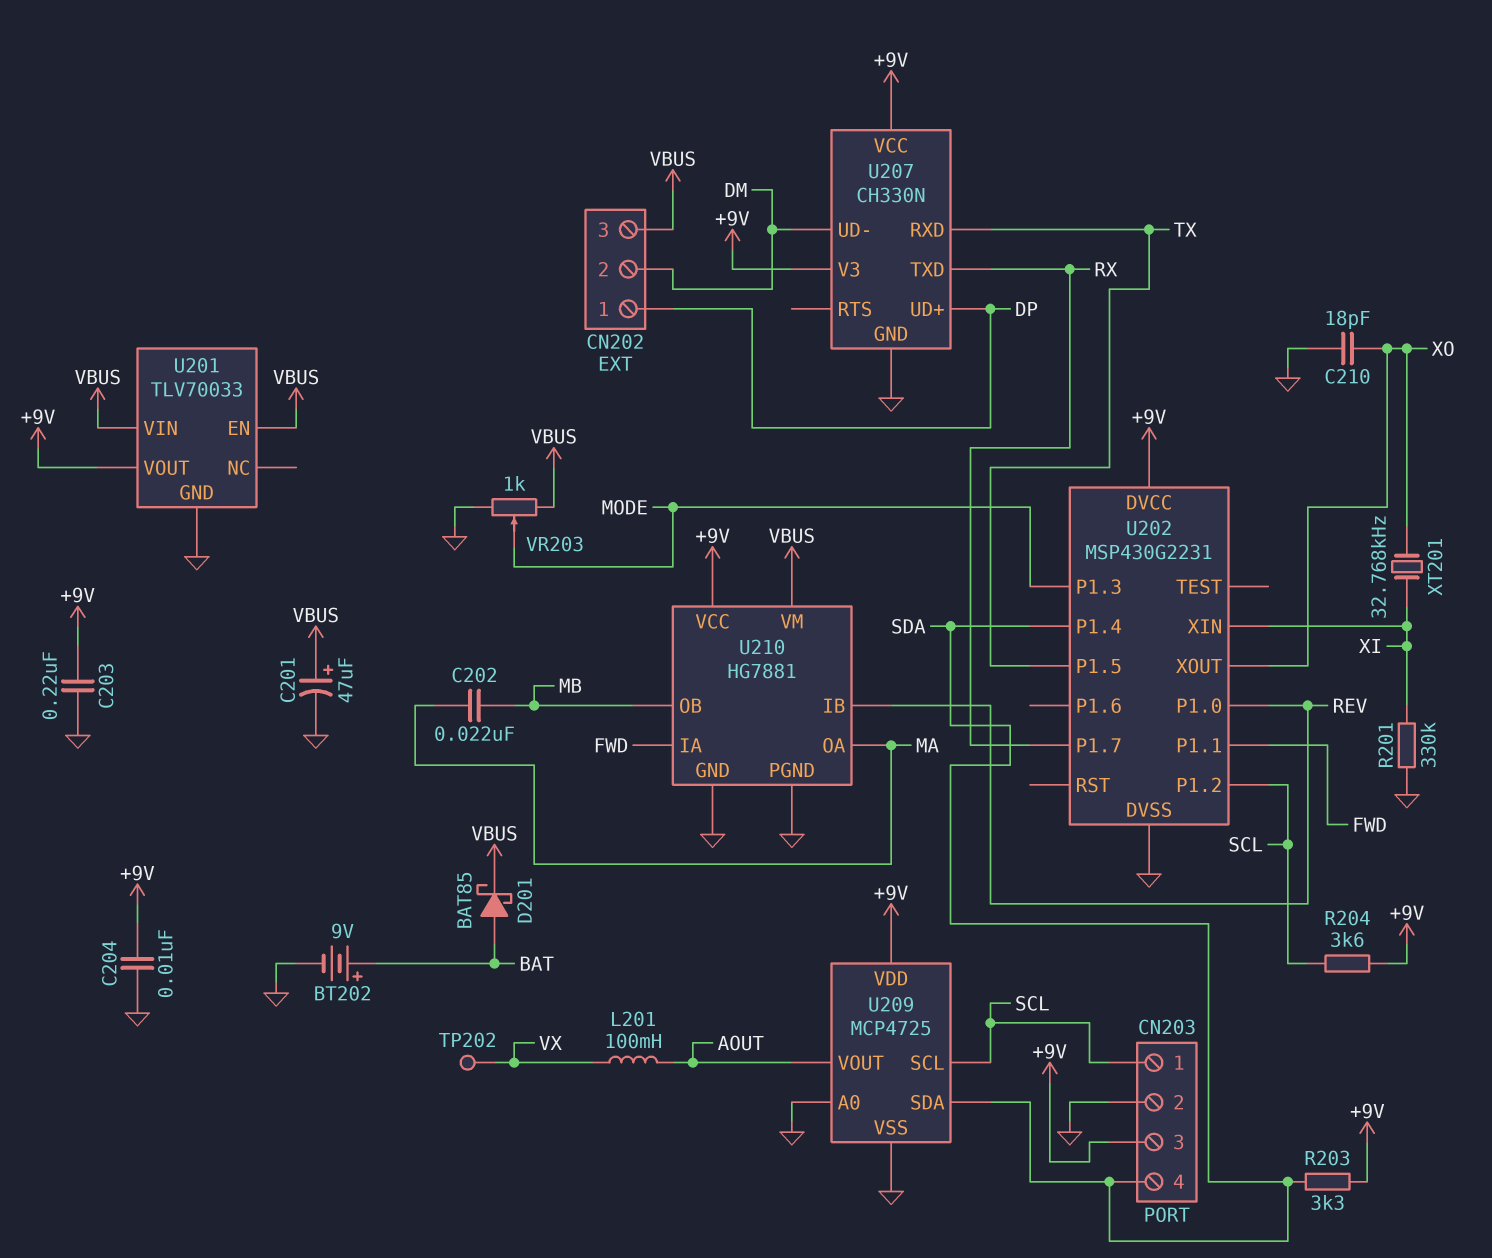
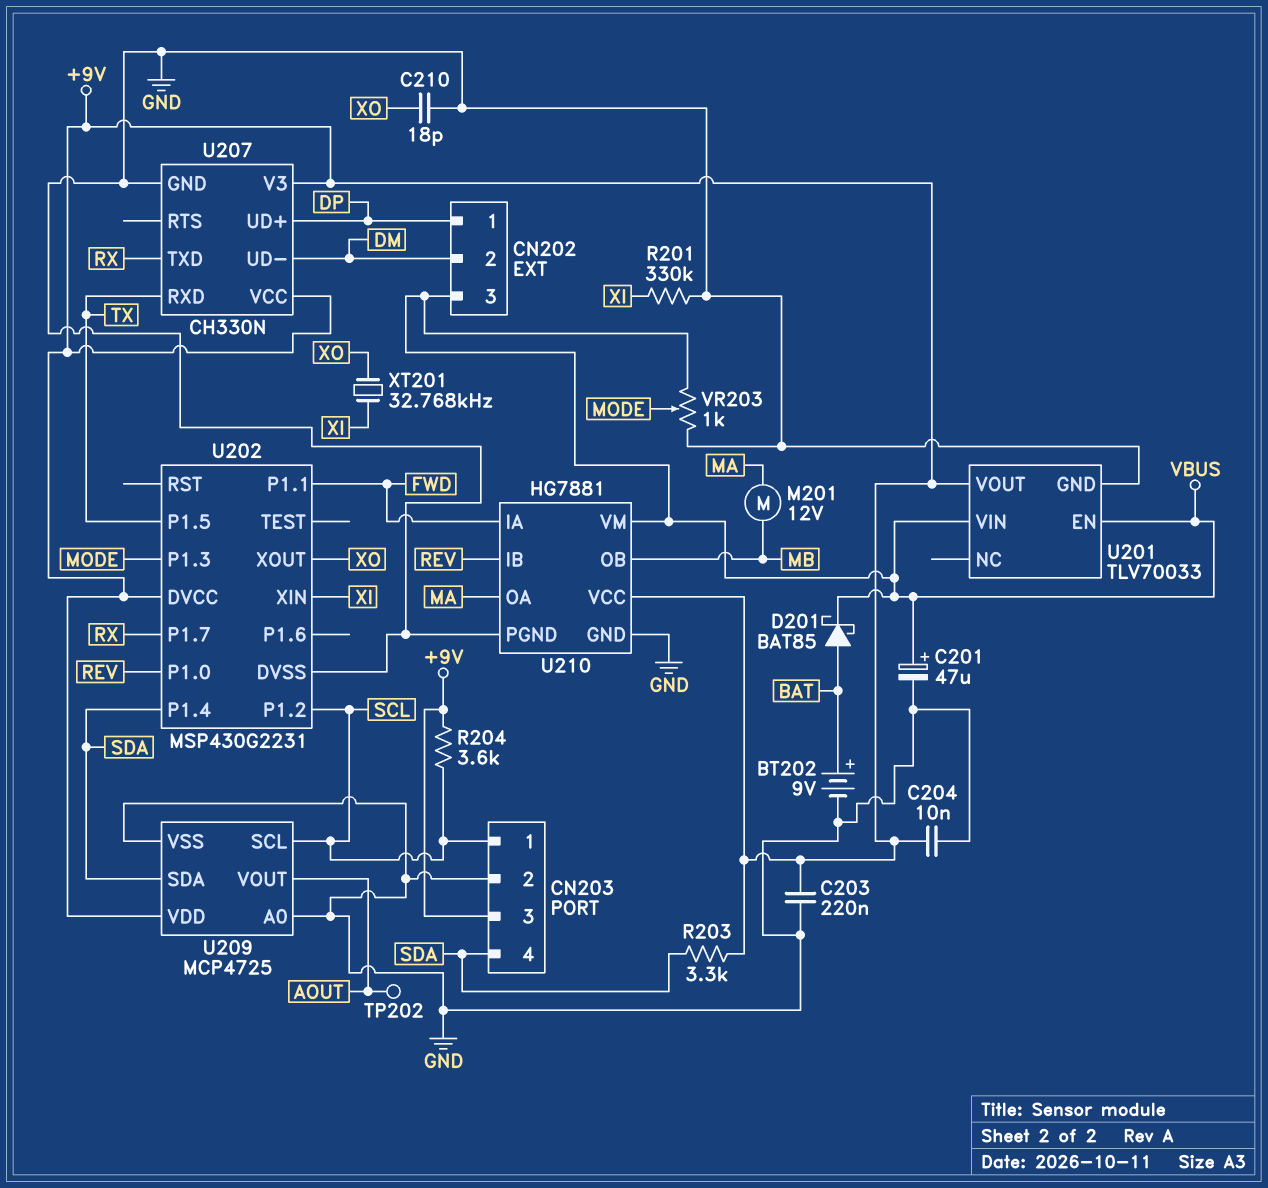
C202: 22nF (MA, MB) -> none
L201: 100mH (AOUT, VX) -> none
M201: none -> motor 12V (MA, MB)
TP202: test point (VX) -> test point (AOUT)

